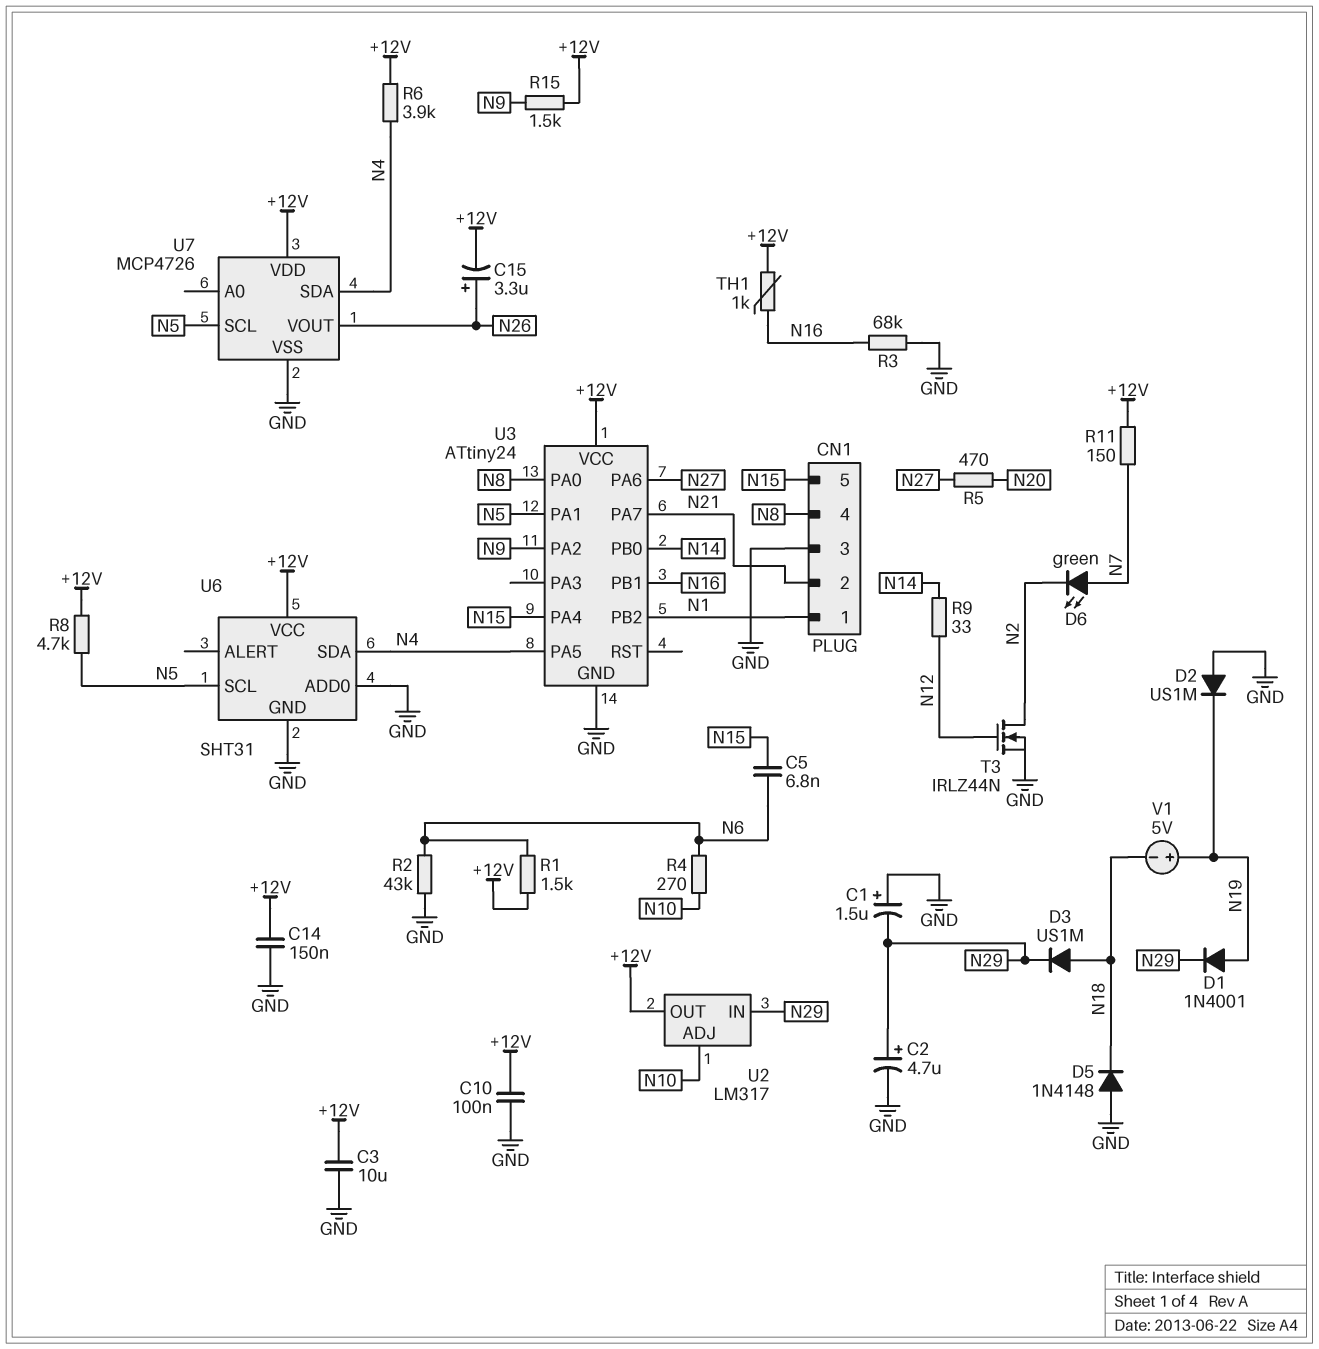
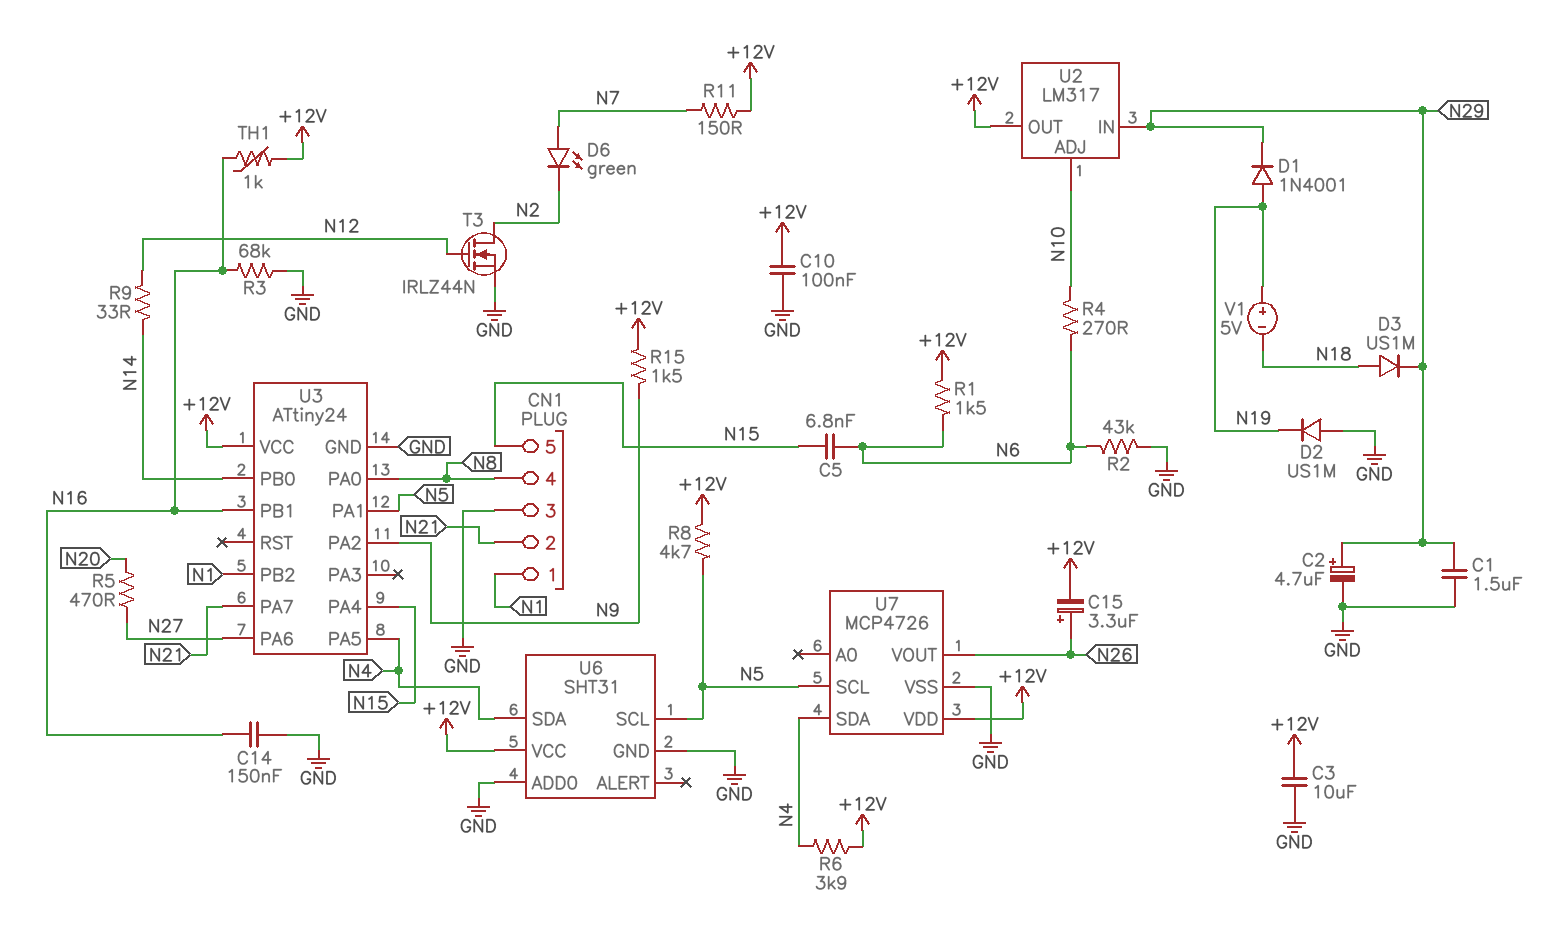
C1: 1.5uF (plus GND, minus N29) -> 1.5uF (GND, N29)
C14: 150nF (+12V, GND) -> 150nF (GND, N16)
D5: diode 1N4148 (A GND, K N18) -> none

